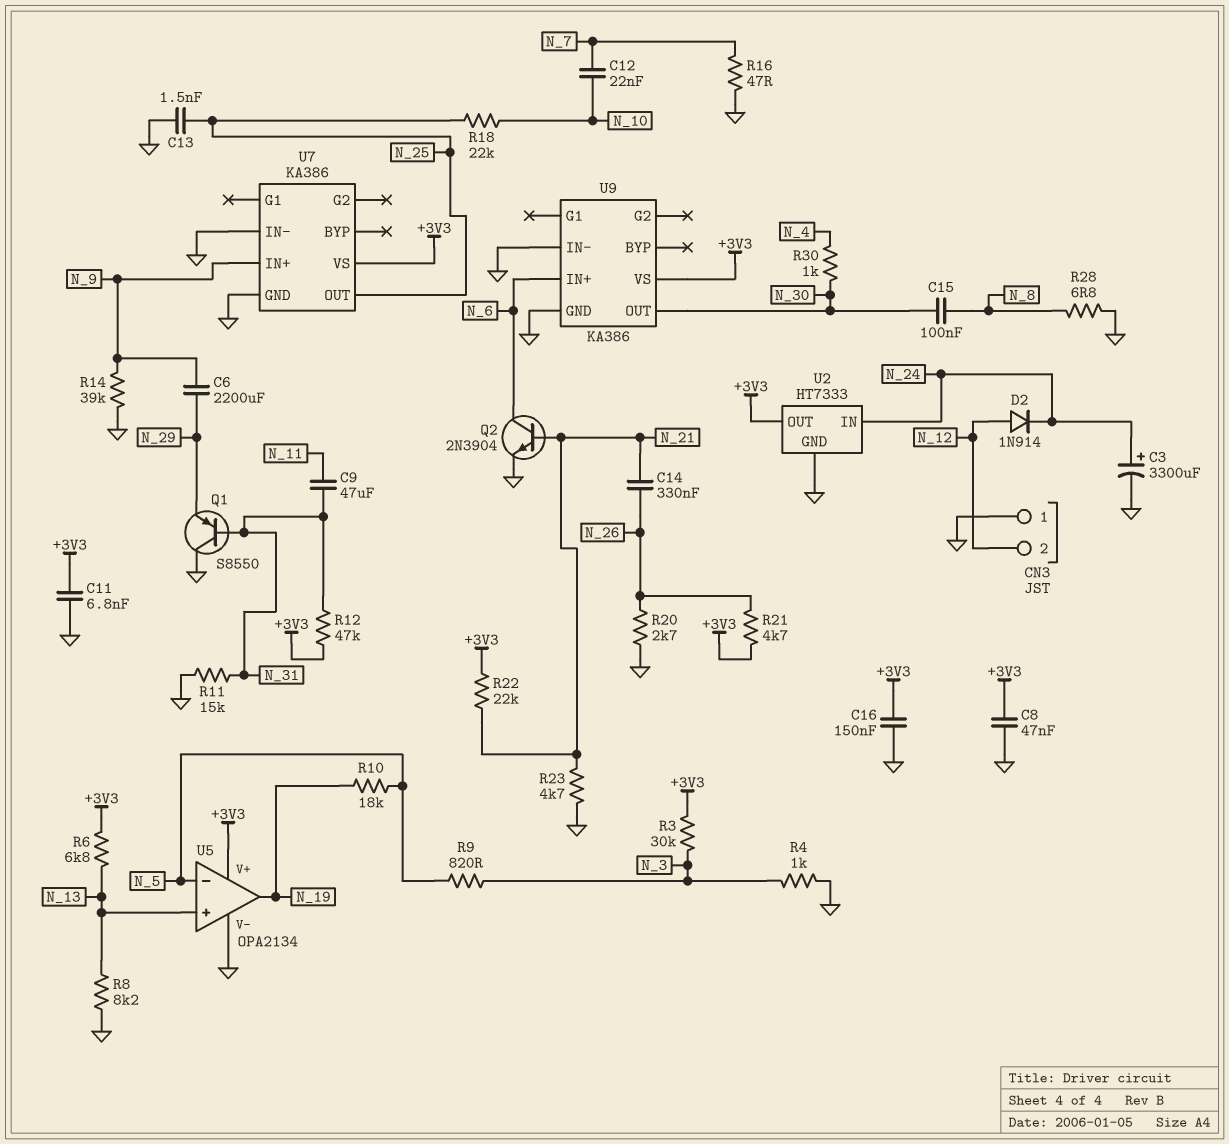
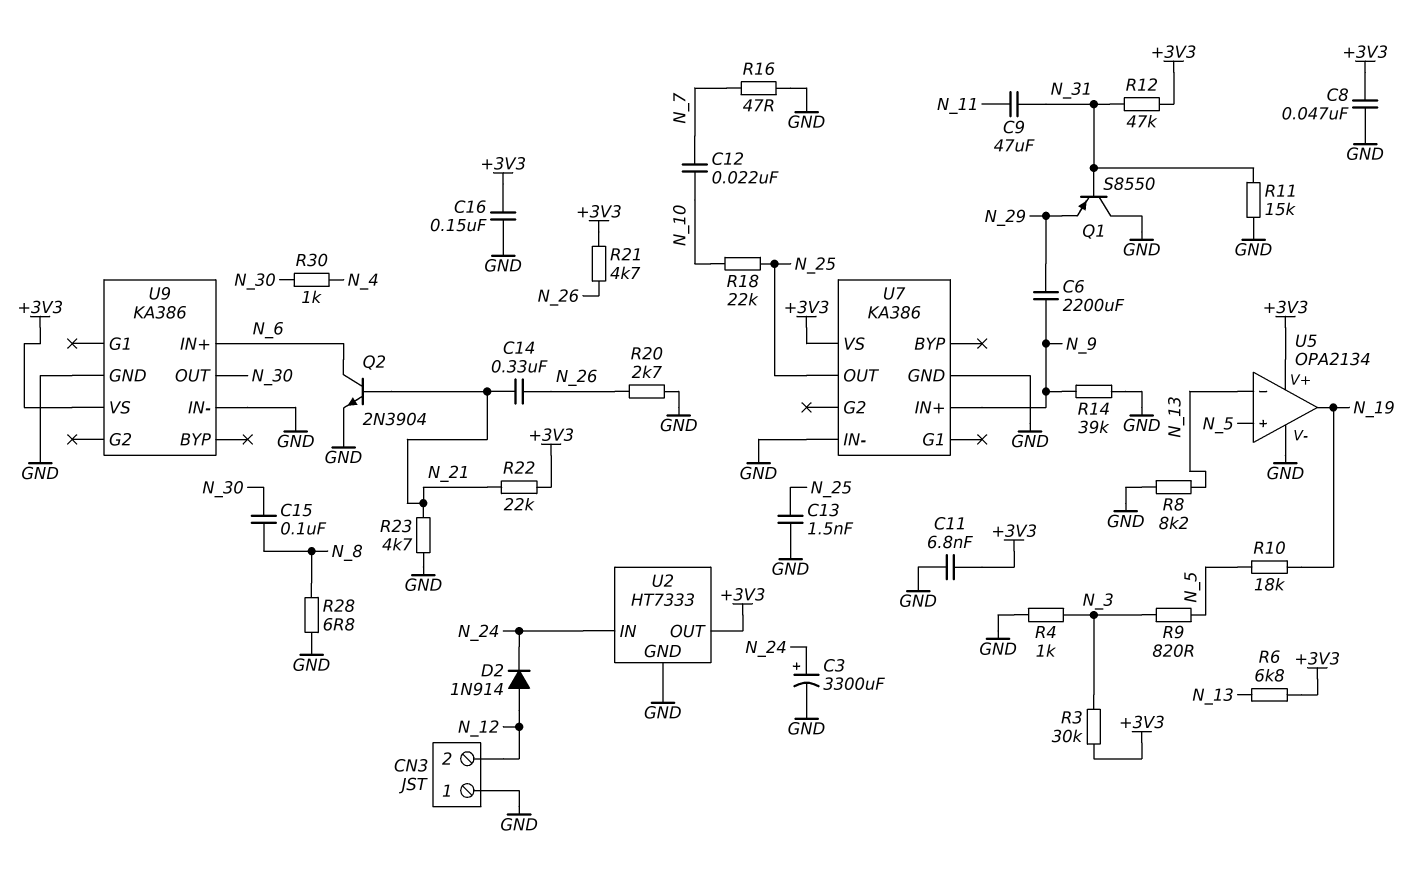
U5 pin in+: N_13 -> N_5
U5 pin in-: N_5 -> N_13

